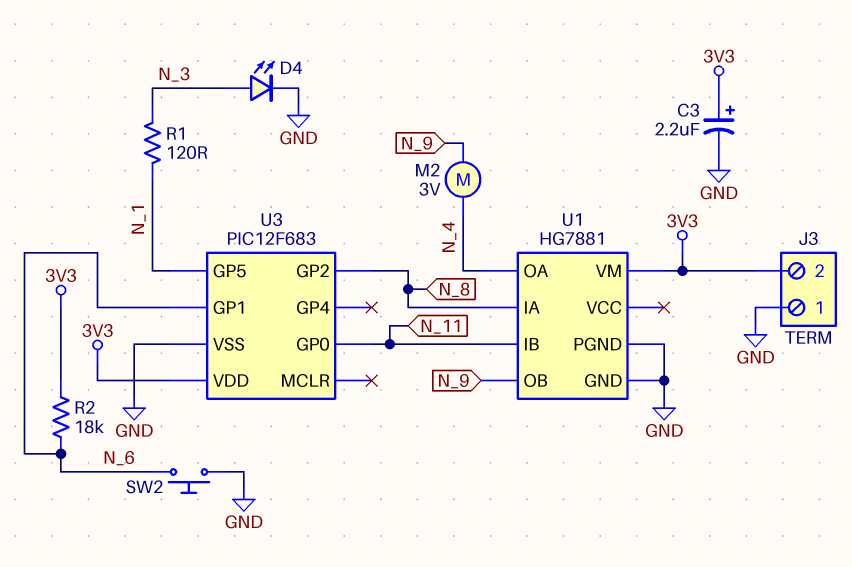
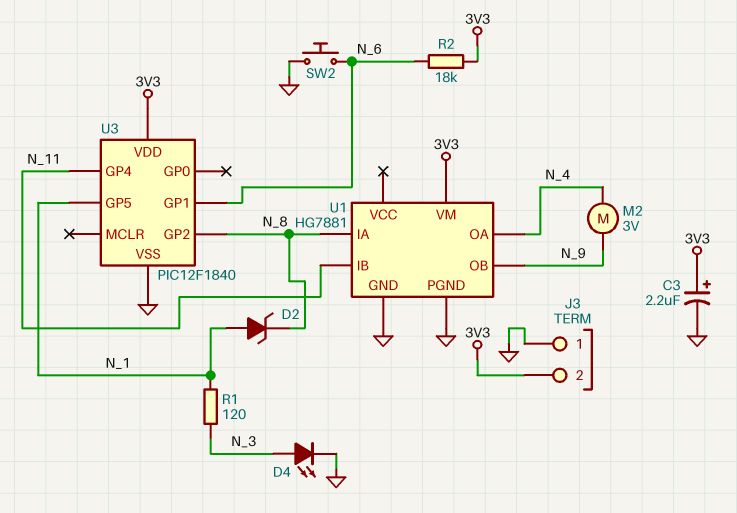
D2: none -> zener (A N_1, K N_8)
U3: PIC12F683 -> PIC12F1840
U3 pin GP0: N_11 -> none
U3 pin GP4: none -> N_11

